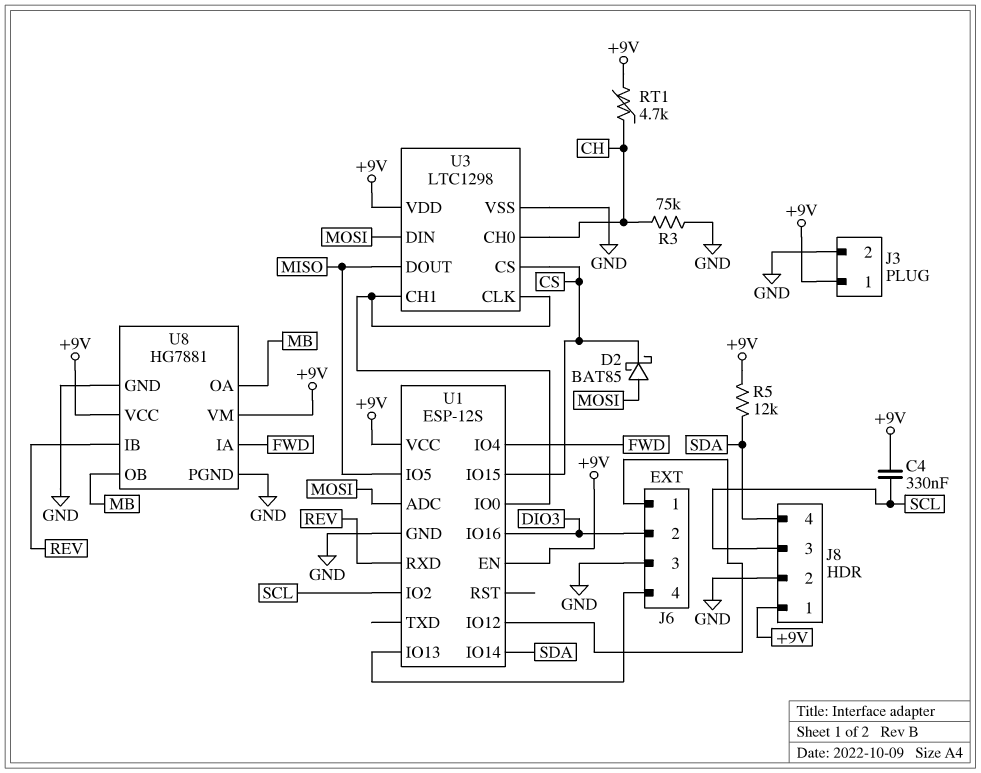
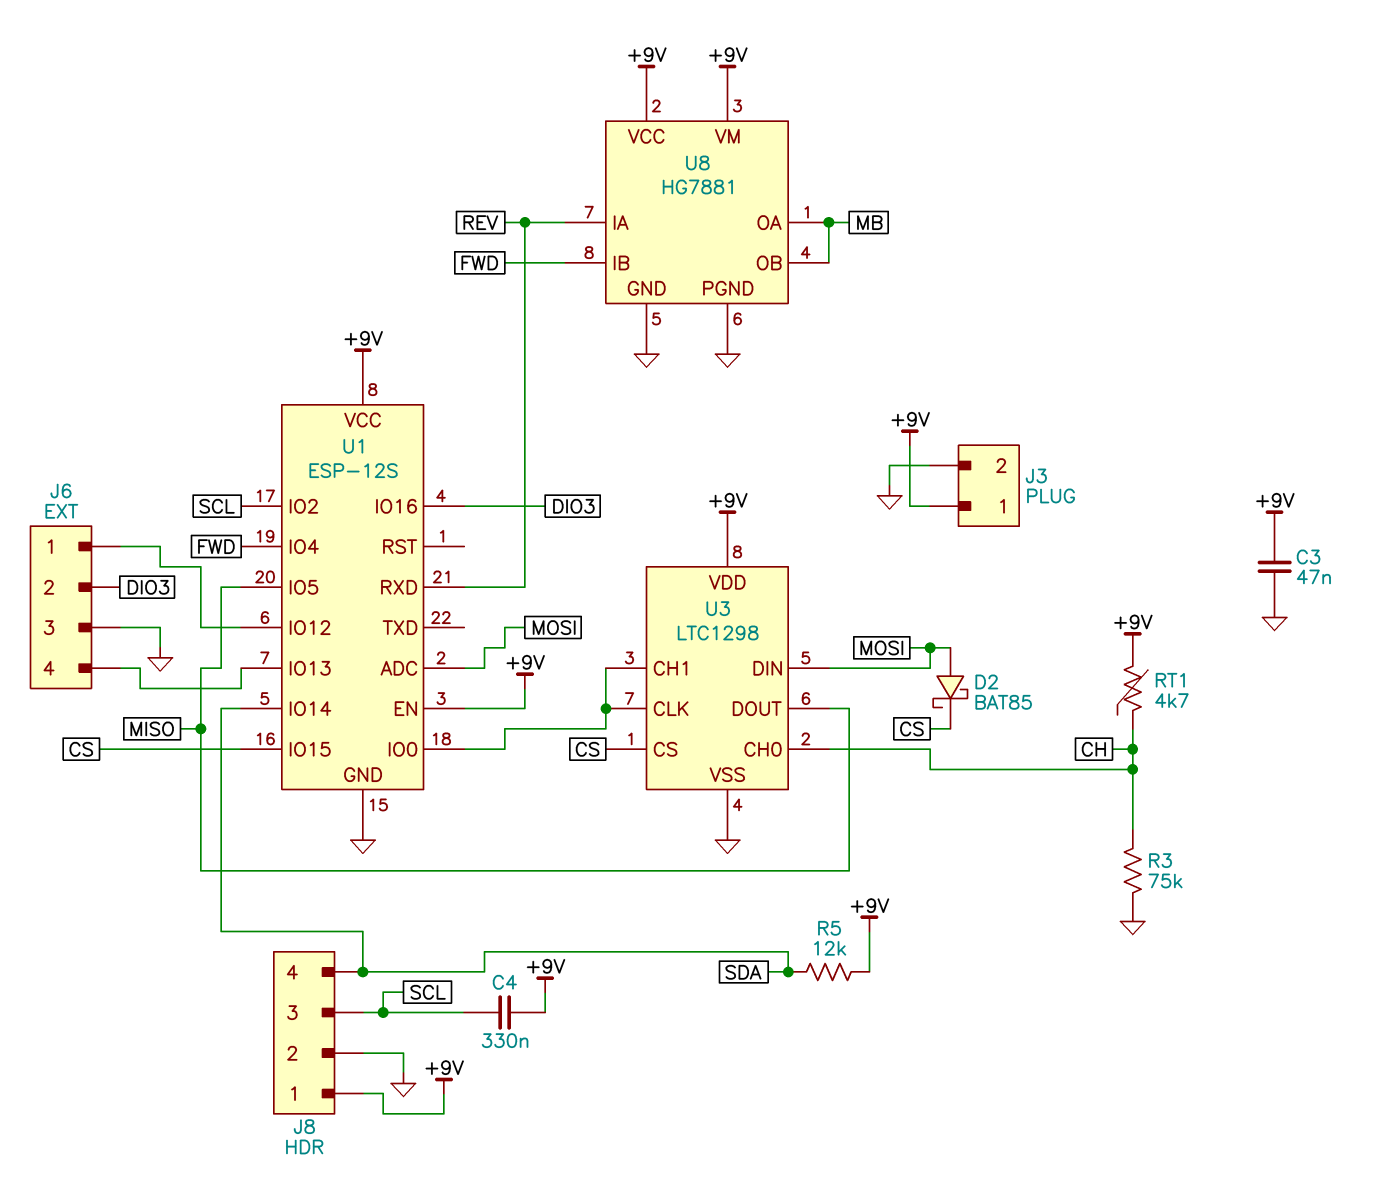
C3: none -> 47nF (+9V, GND)
U8 pin IA: FWD -> REV
U8 pin IB: REV -> FWD

